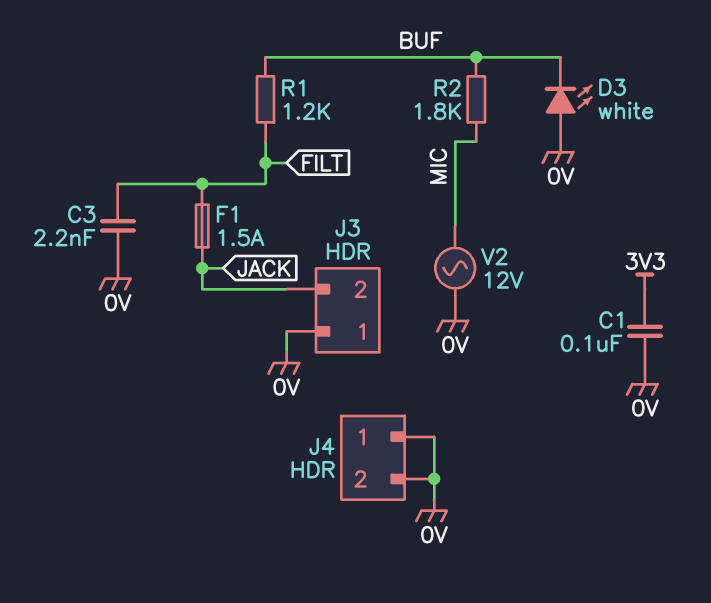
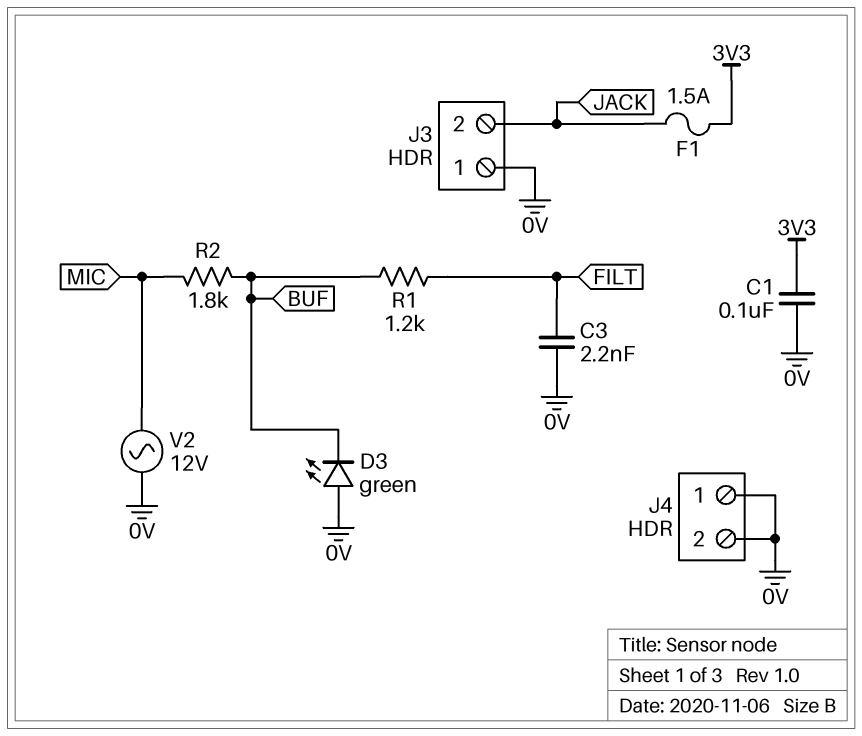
D3: LED white (A 0V, K BUF) -> LED green (A 0V, K BUF)
F1: 1.5A (FILT, JACK) -> 1.5A (3V3, JACK)

